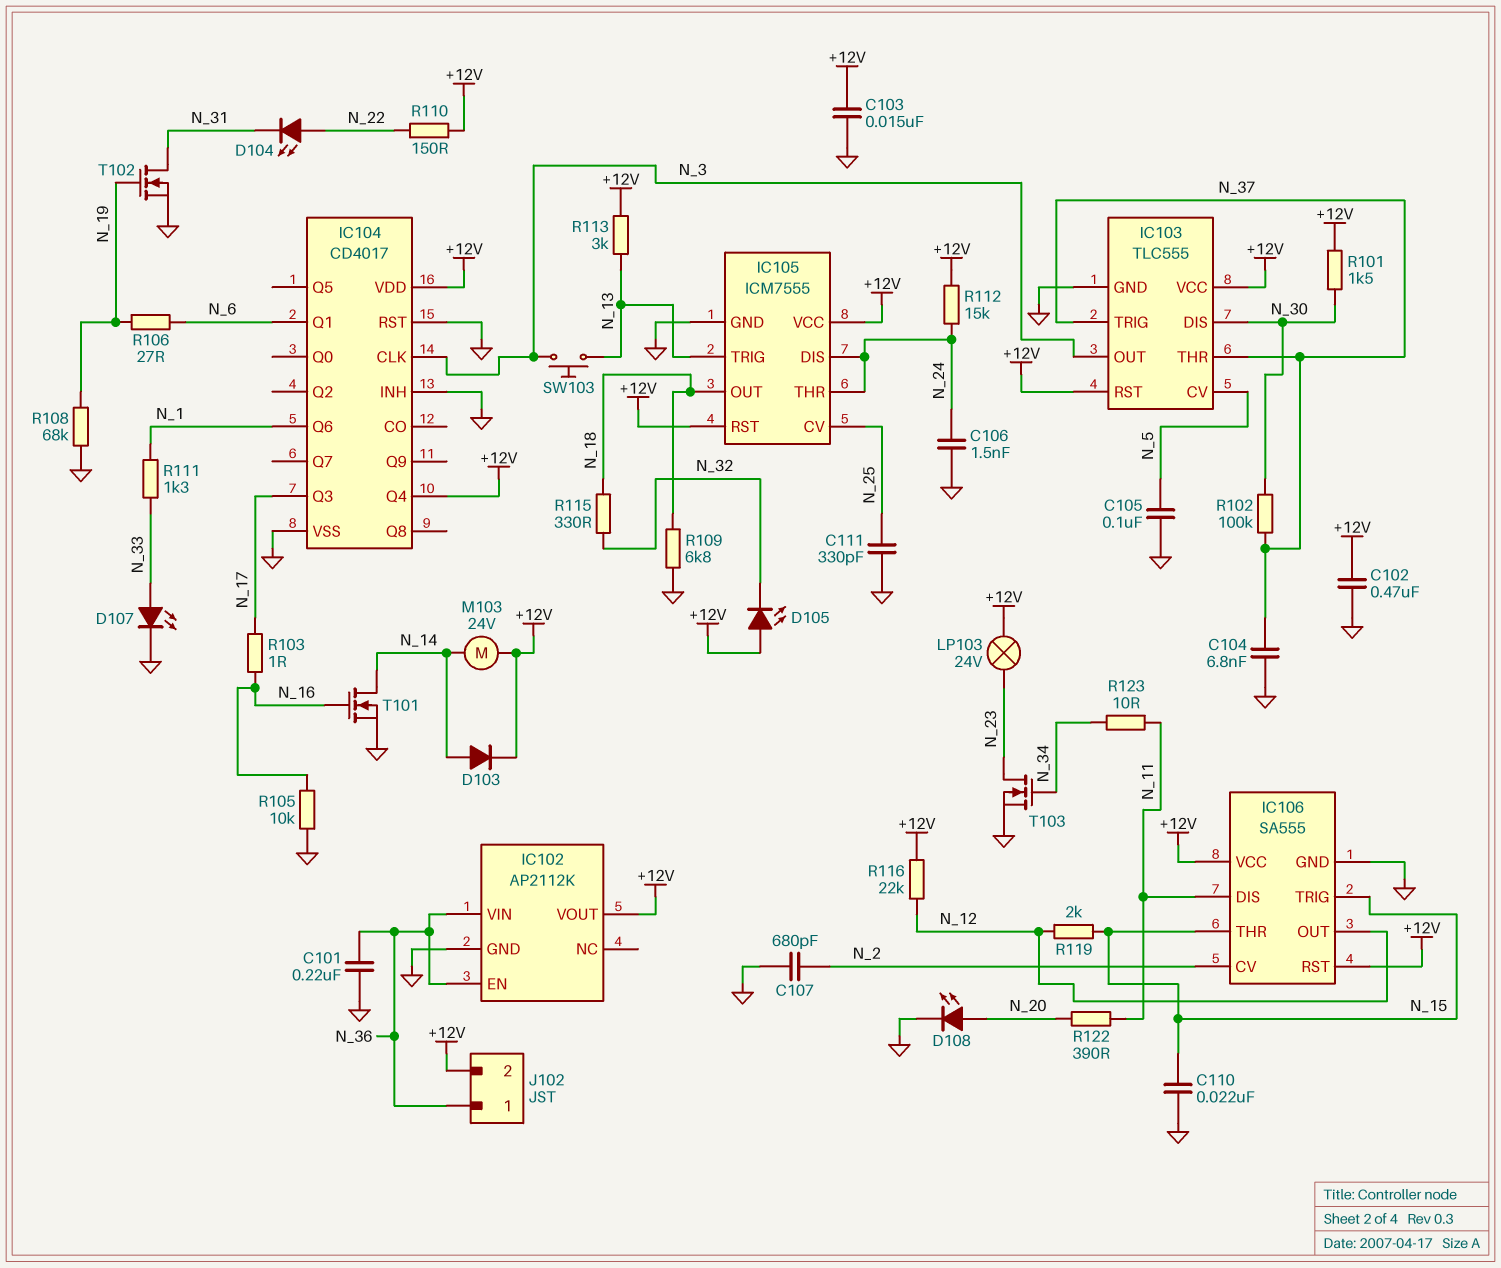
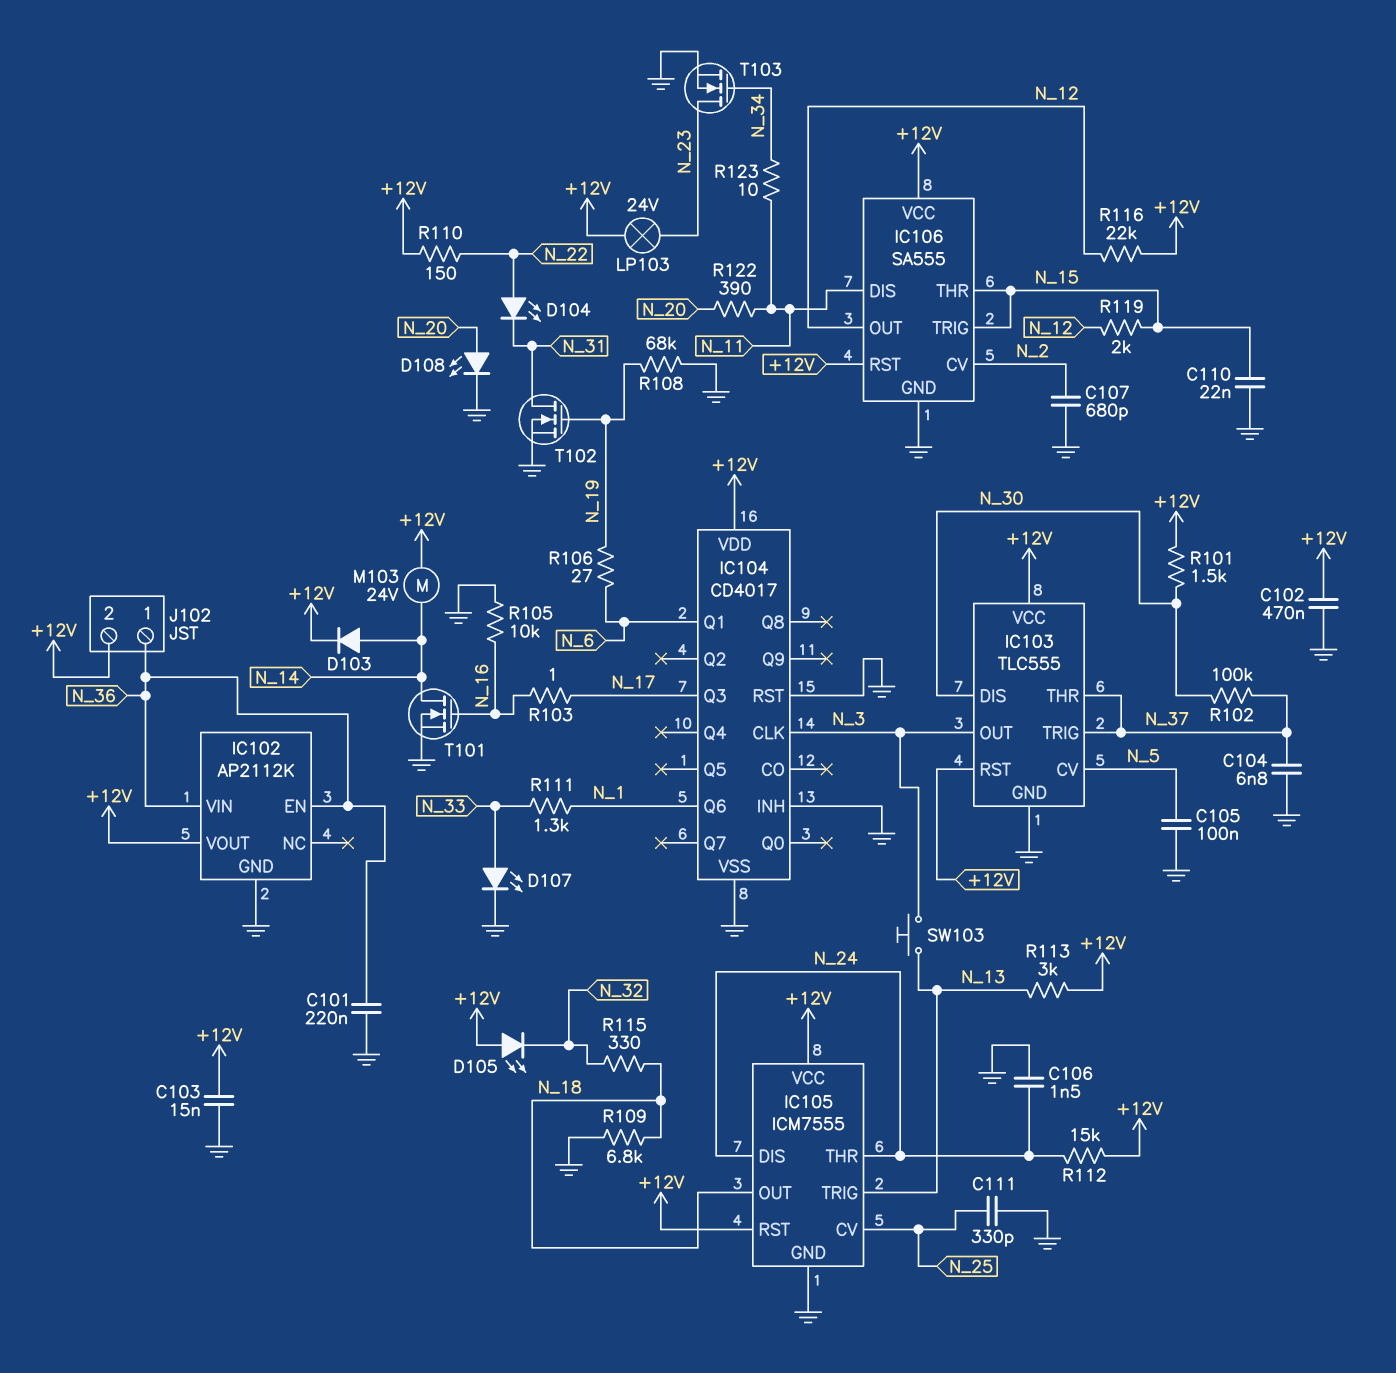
IC104 pin Q4: +12V -> none

